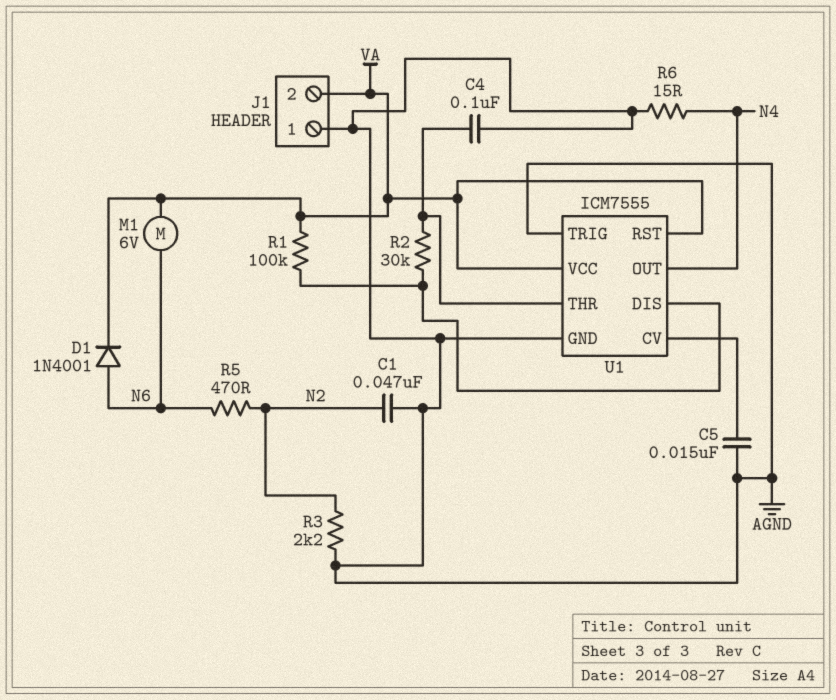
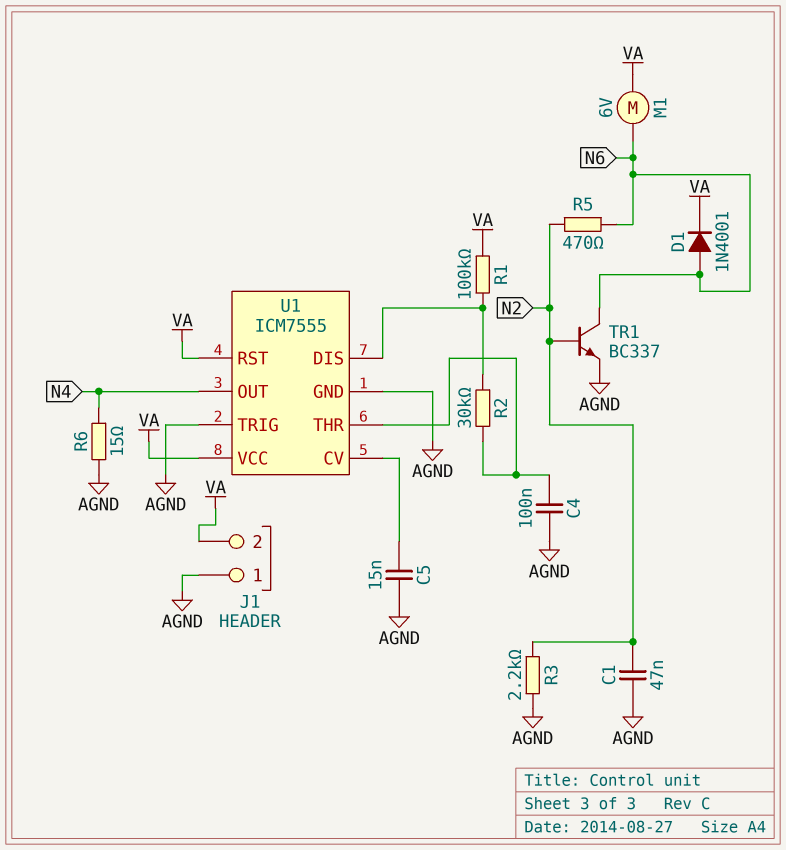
TR1: none -> NPN BC337 (B N2, C N6, E AGND)

